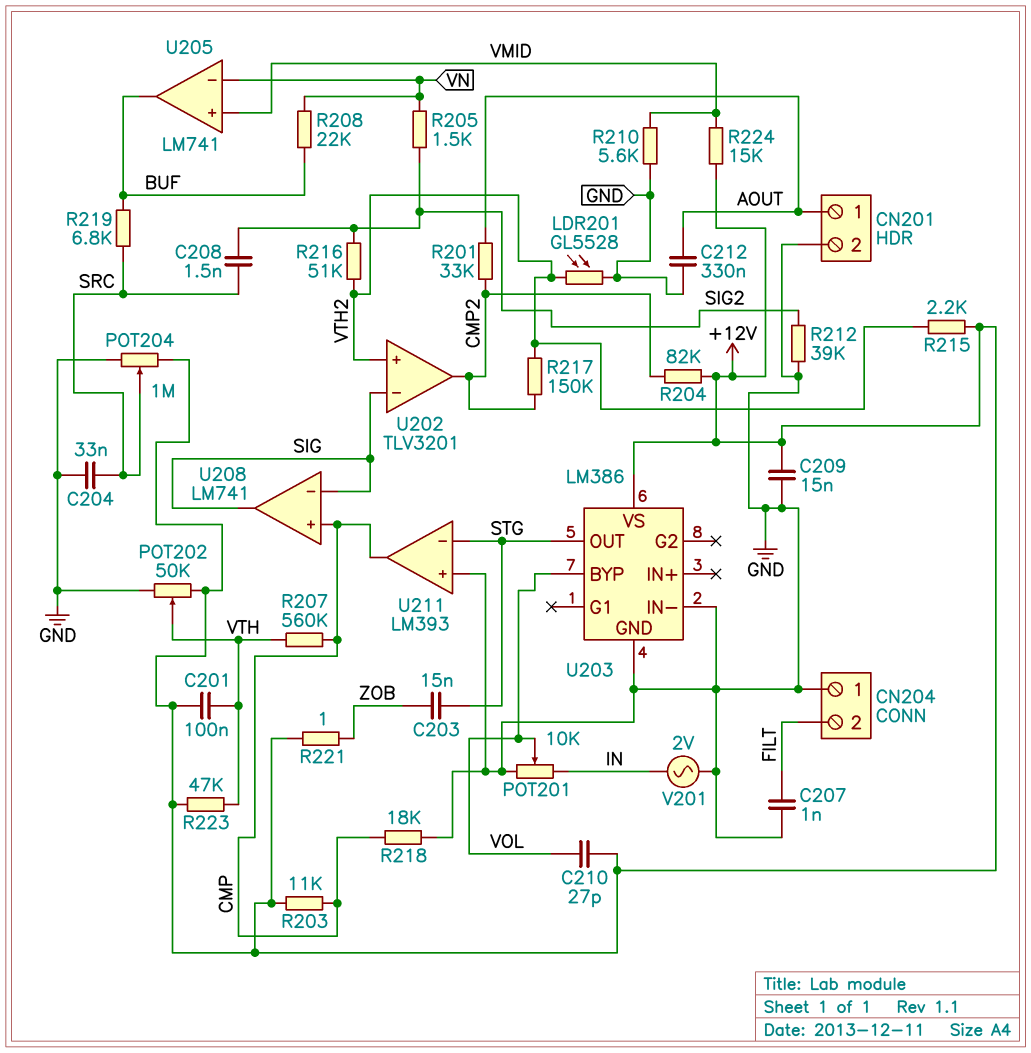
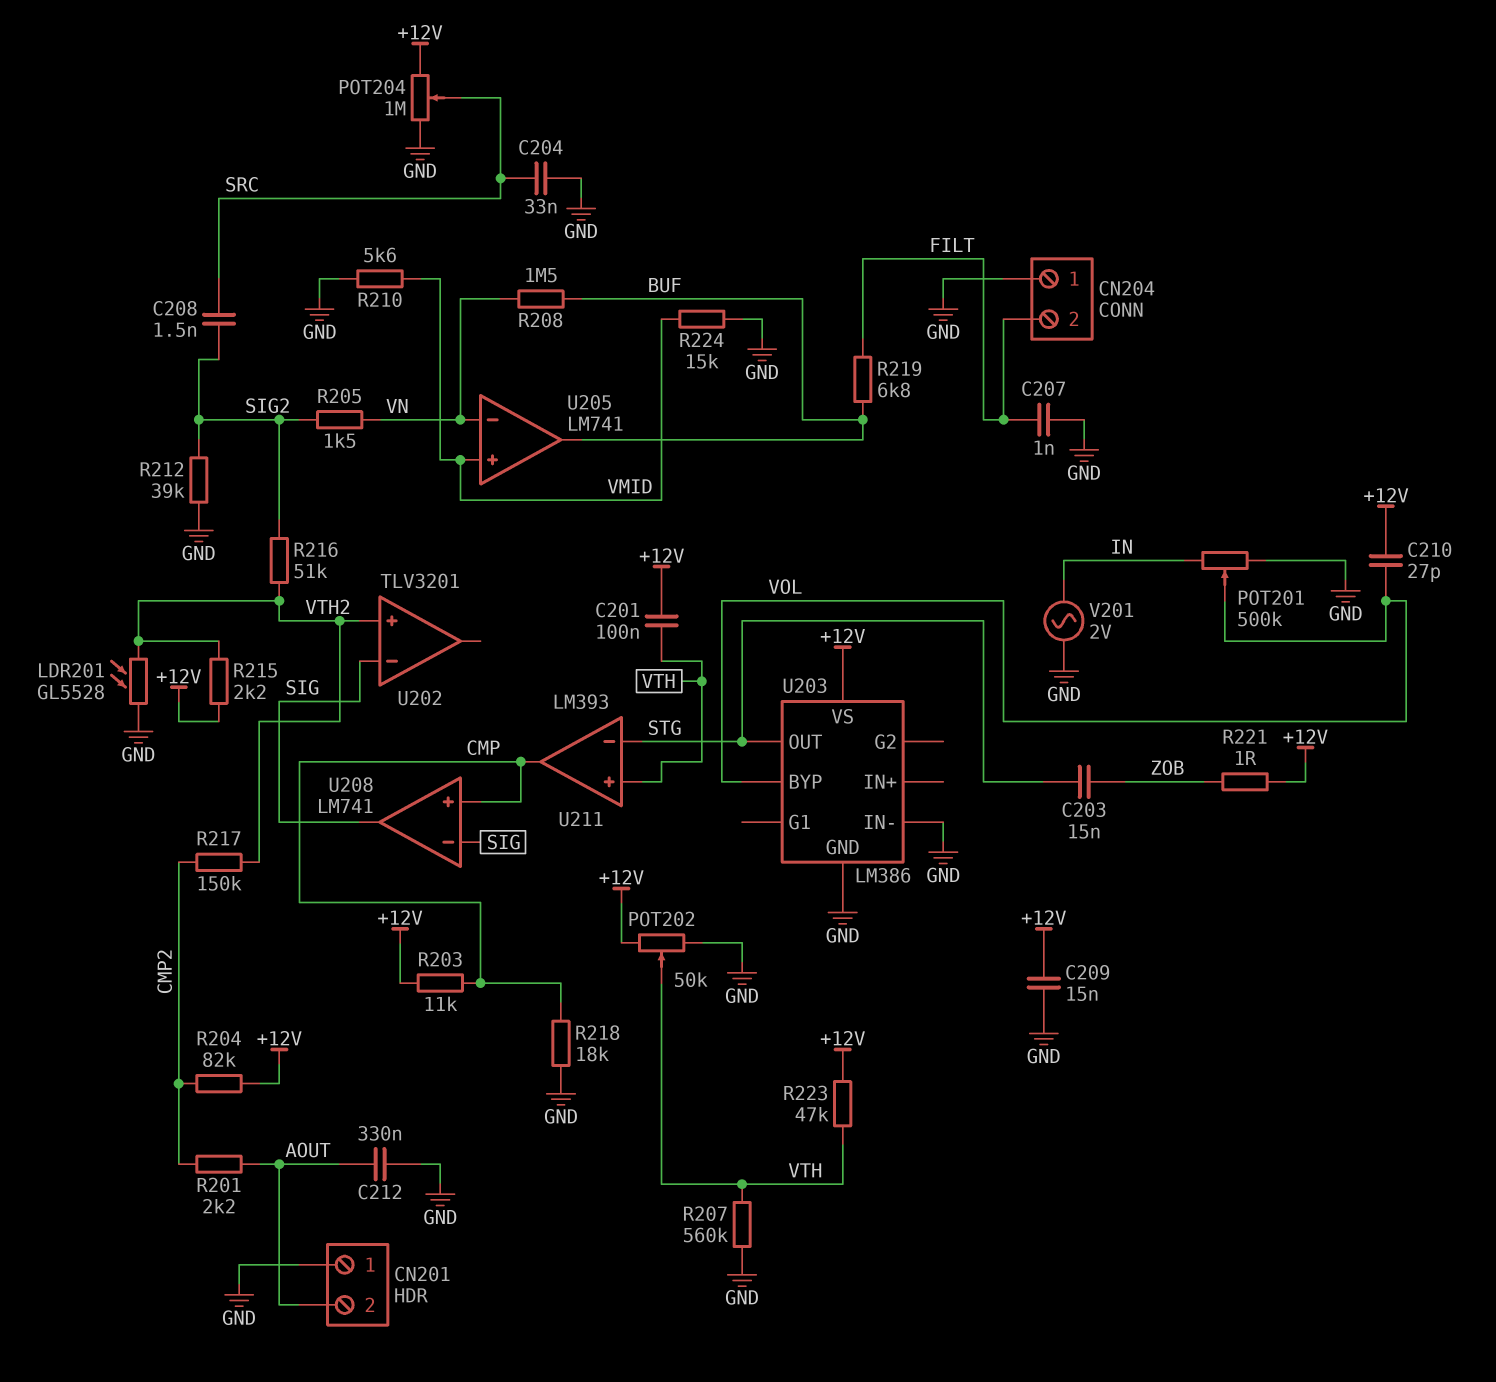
CN201 pin 1: AOUT -> GND
CN201 pin 2: GND -> AOUT
POT201: 10k (GND, IN, wiper VOL) -> 500k (GND, IN, wiper VOL)
R201: 33k (AOUT, CMP2) -> 2.2k (AOUT, CMP2)
R207: 560k (CMP, VTH) -> 560k (GND, VTH)
R208: 22k (BUF, VN) -> 1.5M (BUF, VN)
R219: 6.8k (BUF, SRC) -> 6.8k (BUF, FILT)
R224: 15k (+12V, VMID) -> 15k (GND, VMID)
U202 pin out: CMP2 -> none
U211 pin in+: GND -> VTH

